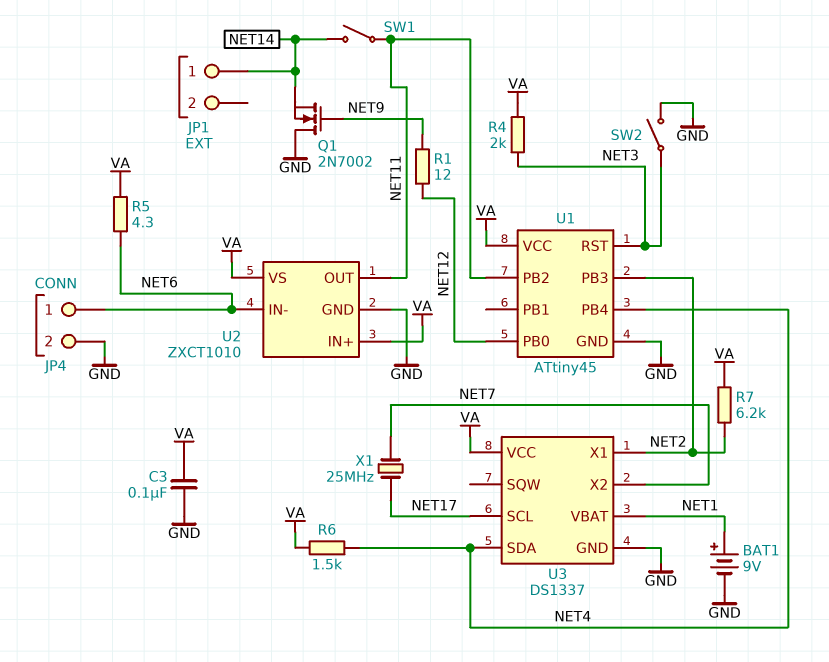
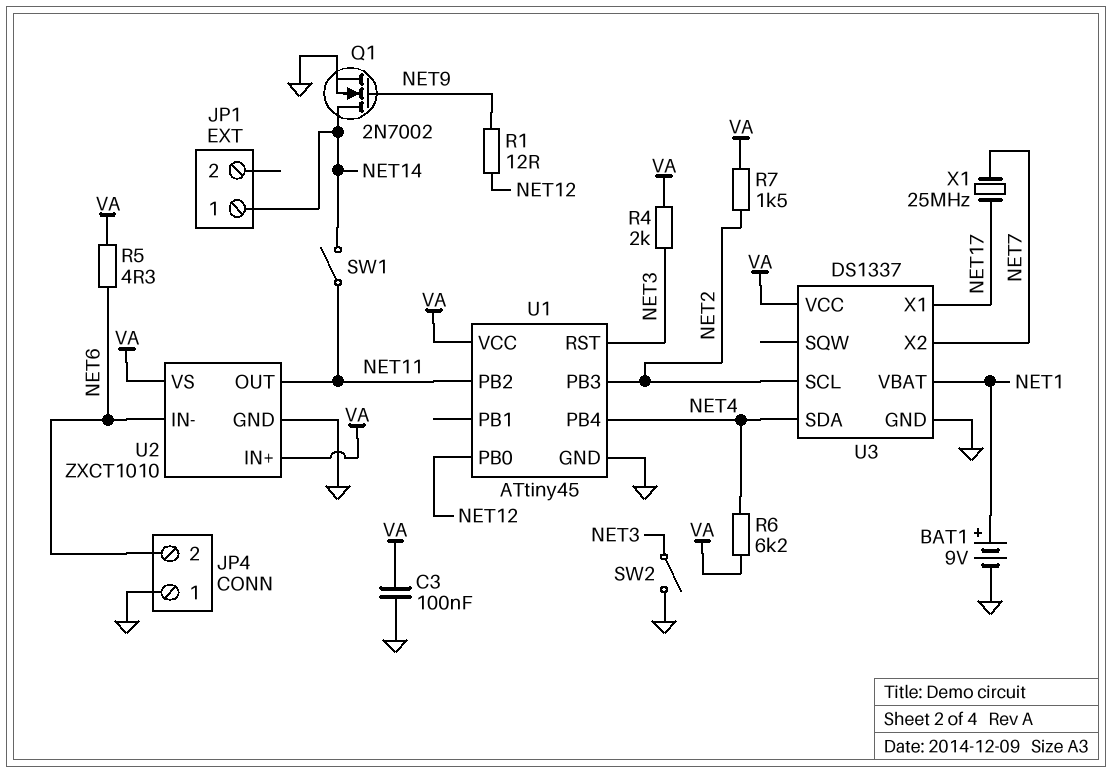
JP4 pin 1: NET6 -> GND
JP4 pin 2: GND -> NET6
Q1: NMOS 2N7002 (G NET9, D GND, S NET14) -> NMOS 2N7002 (G NET9, D NET14, S GND)
R6: 1.5k (NET4, VA) -> 6.2k (NET4, VA)
R7: 6.2k (NET2, VA) -> 1.5k (NET2, VA)
U3 pin SCL: NET17 -> NET2
U3 pin X1: NET2 -> NET17

